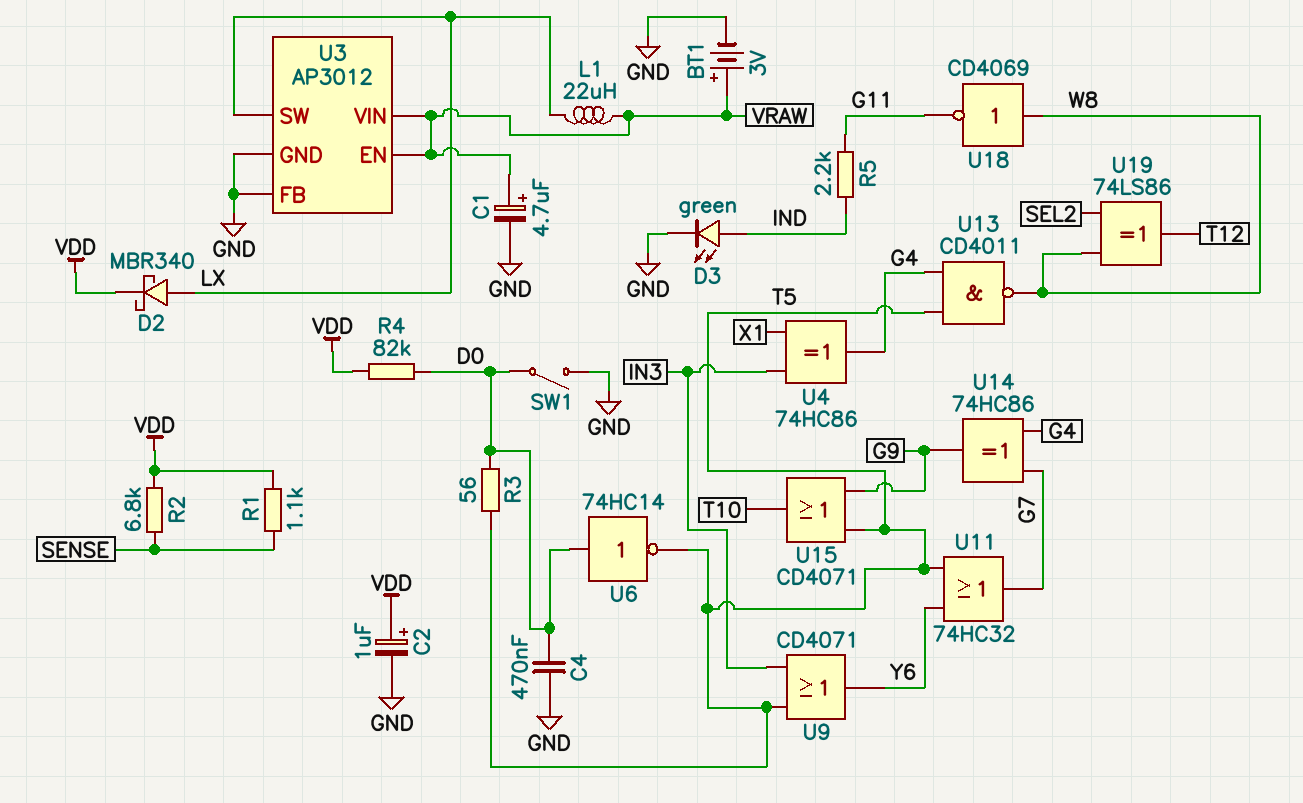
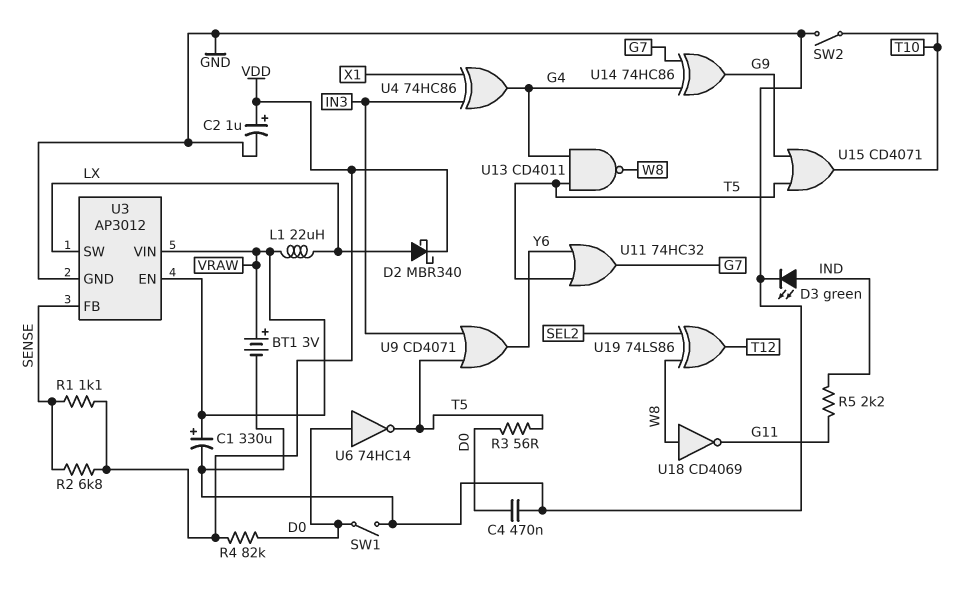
C1: 4.7uF (plus VRAW, minus GND) -> 330uF (plus VRAW, minus GND)
SW2: none -> switch (GND, T10)
U3 pin FB: GND -> SENSE

